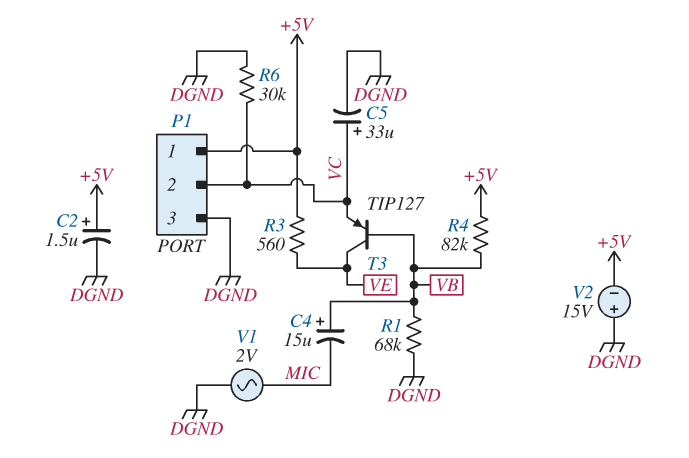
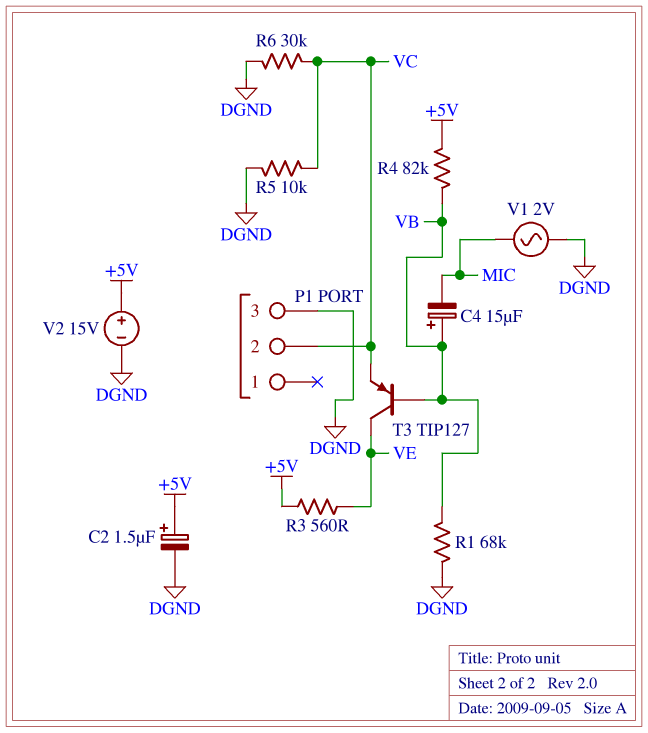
C5: 33uF (plus VC, minus DGND) -> none
P1 pin 1: +5V -> none
R5: none -> 10k (DGND, VC)
V2: 15V (plus DGND, minus +5V) -> 15V (plus +5V, minus DGND)

